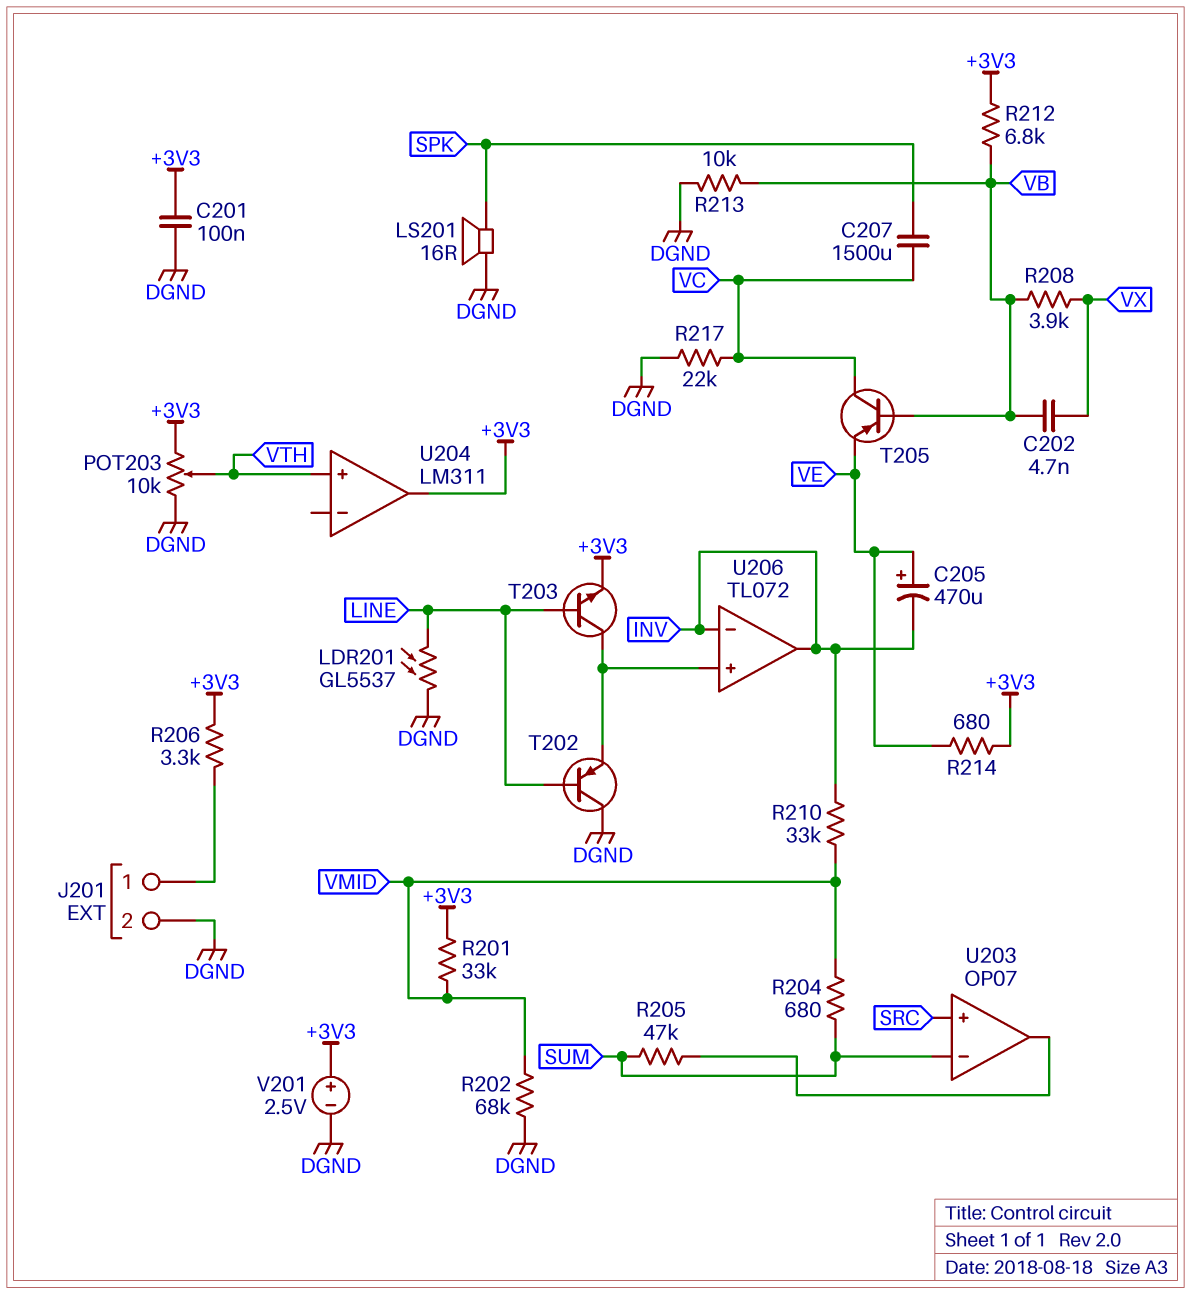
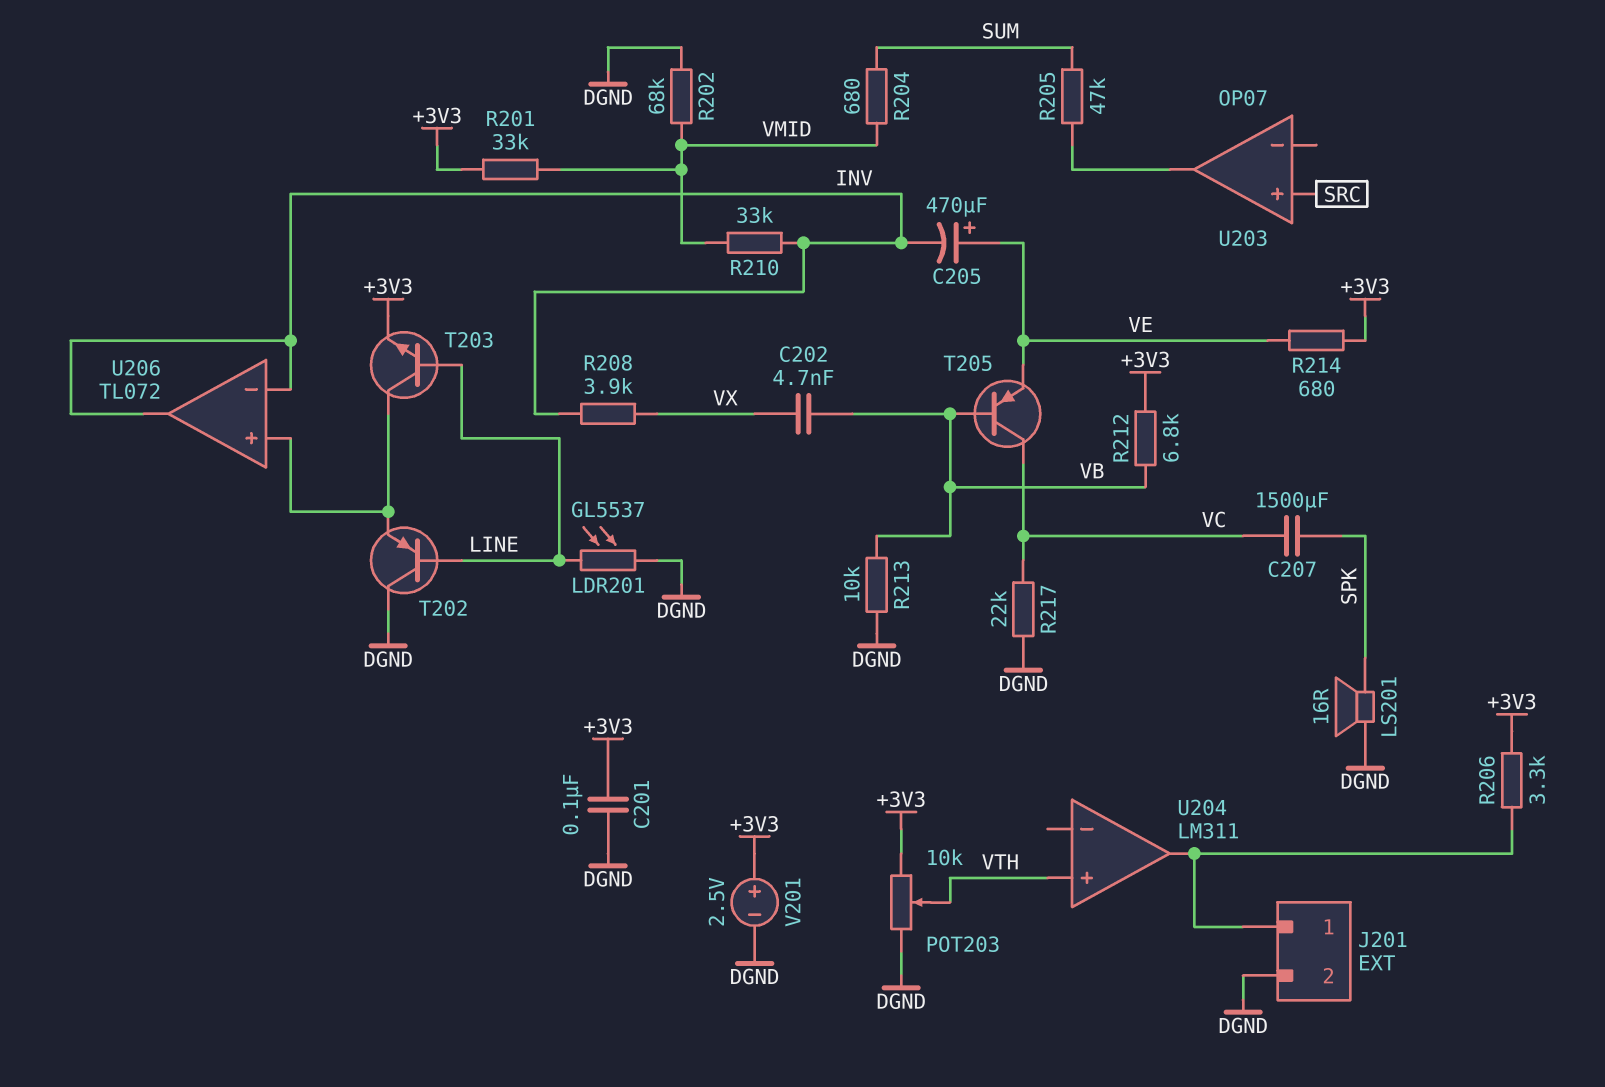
R208: 3.9k (VB, VX) -> 3.9k (INV, VX)
U203 pin in-: SUM -> none
U204 pin out: +3V3 -> J201/1

